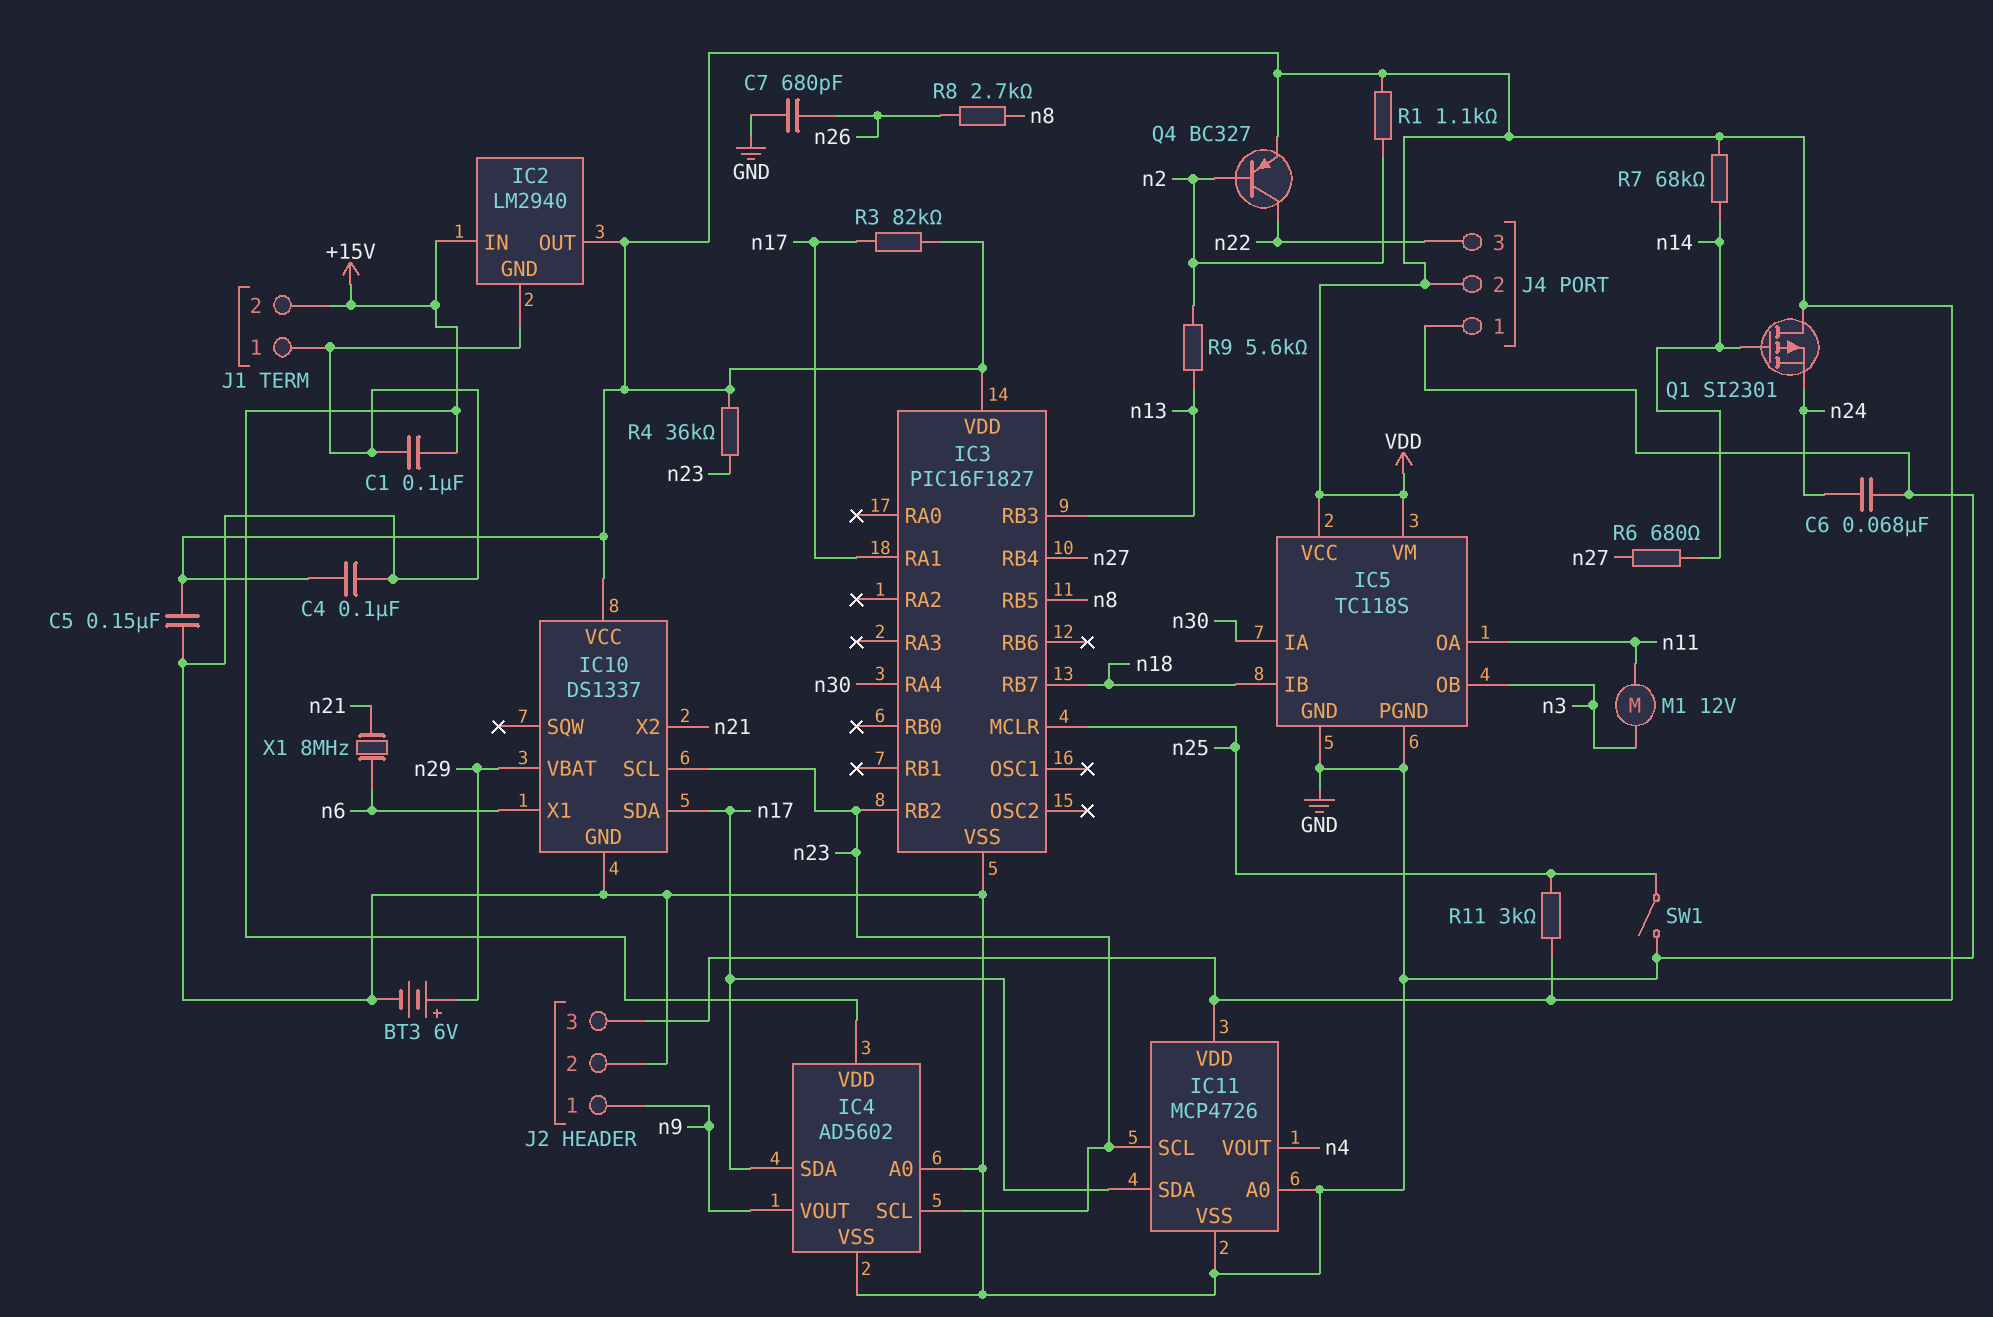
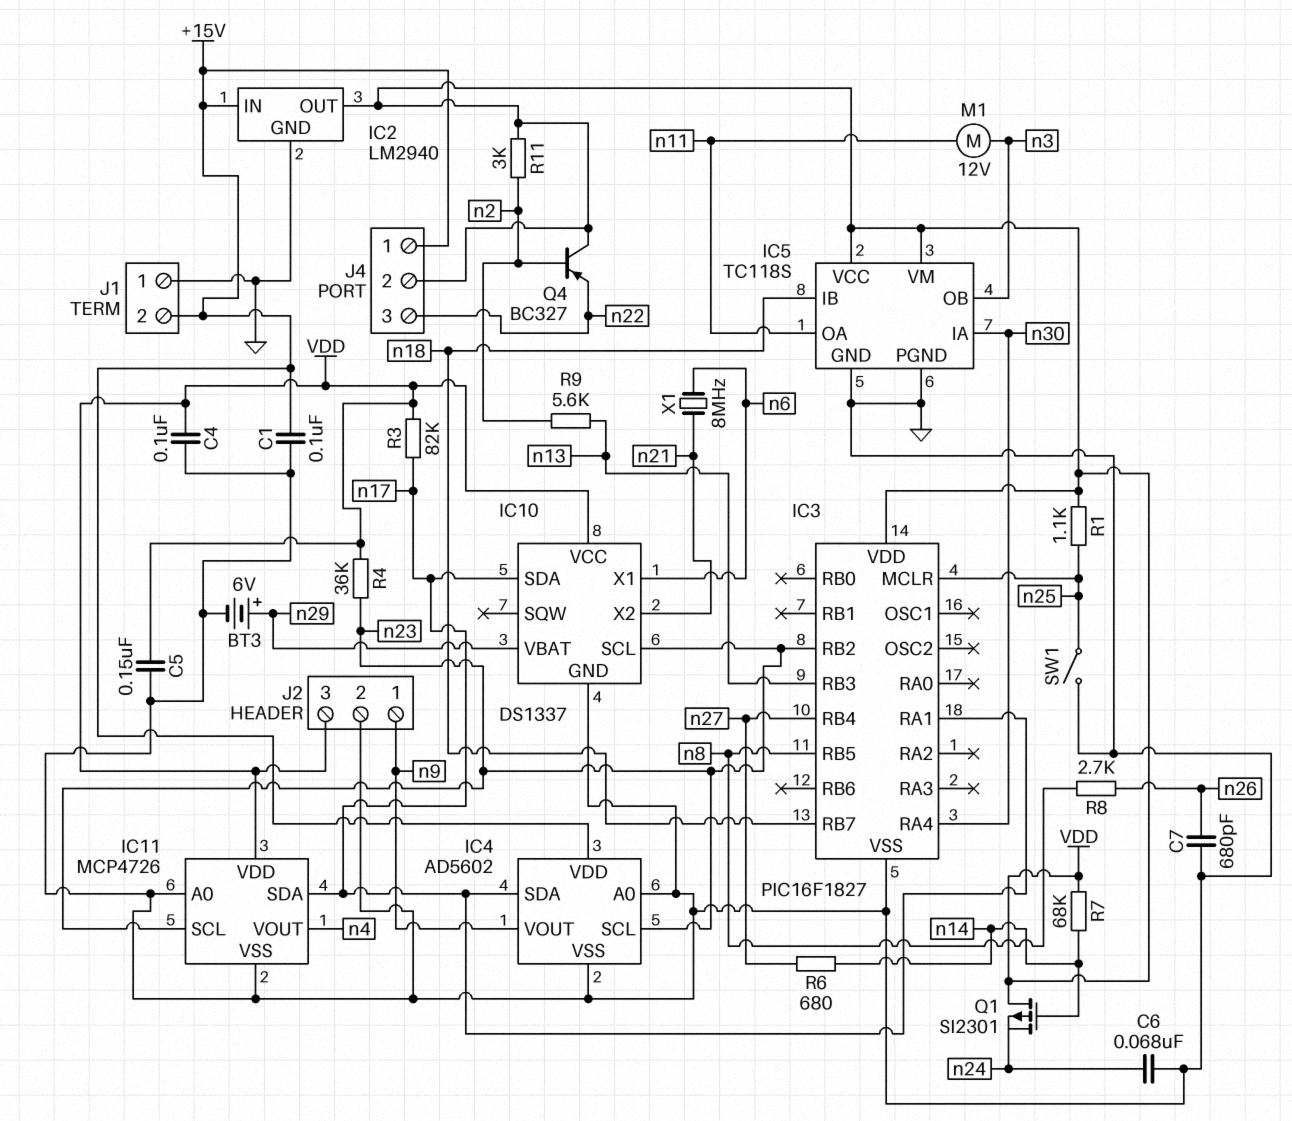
J4 pin 1: GND -> +15V
Q4: PNP BC327 (B n2, C n22, E VDD) -> PNP BC327 (B n2, C VDD, E n22)
R1: 1.1k (VDD, n2) -> 1.1k (VDD, n25)
R11: 3k (VDD, n25) -> 3k (VDD, n2)

